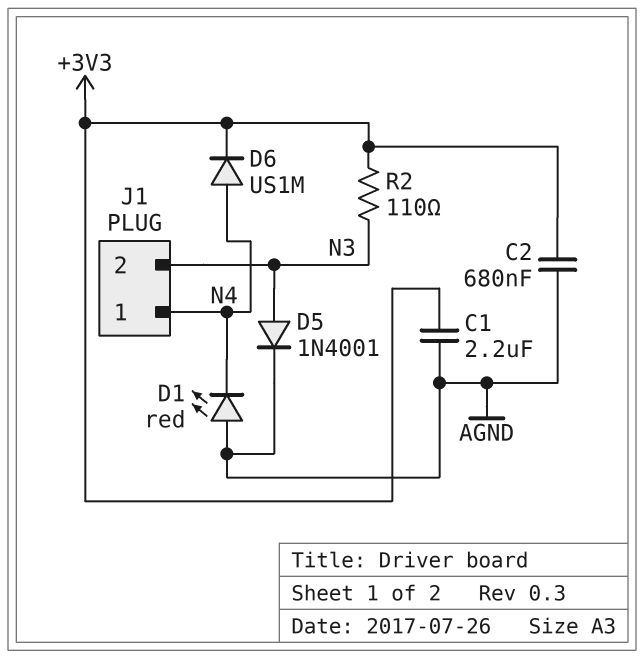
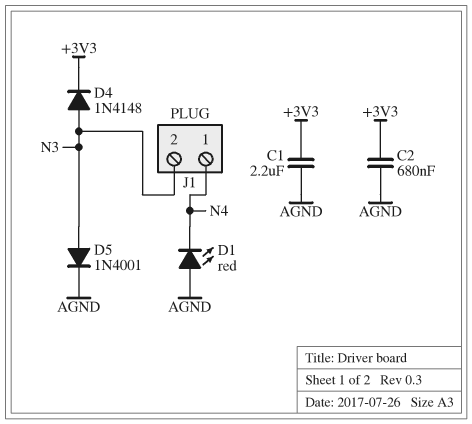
D4: none -> diode 1N4148 (A N3, K +3V3)
D6: diode US1M (A N4, K +3V3) -> none
R2: 110 (+3V3, N3) -> none

